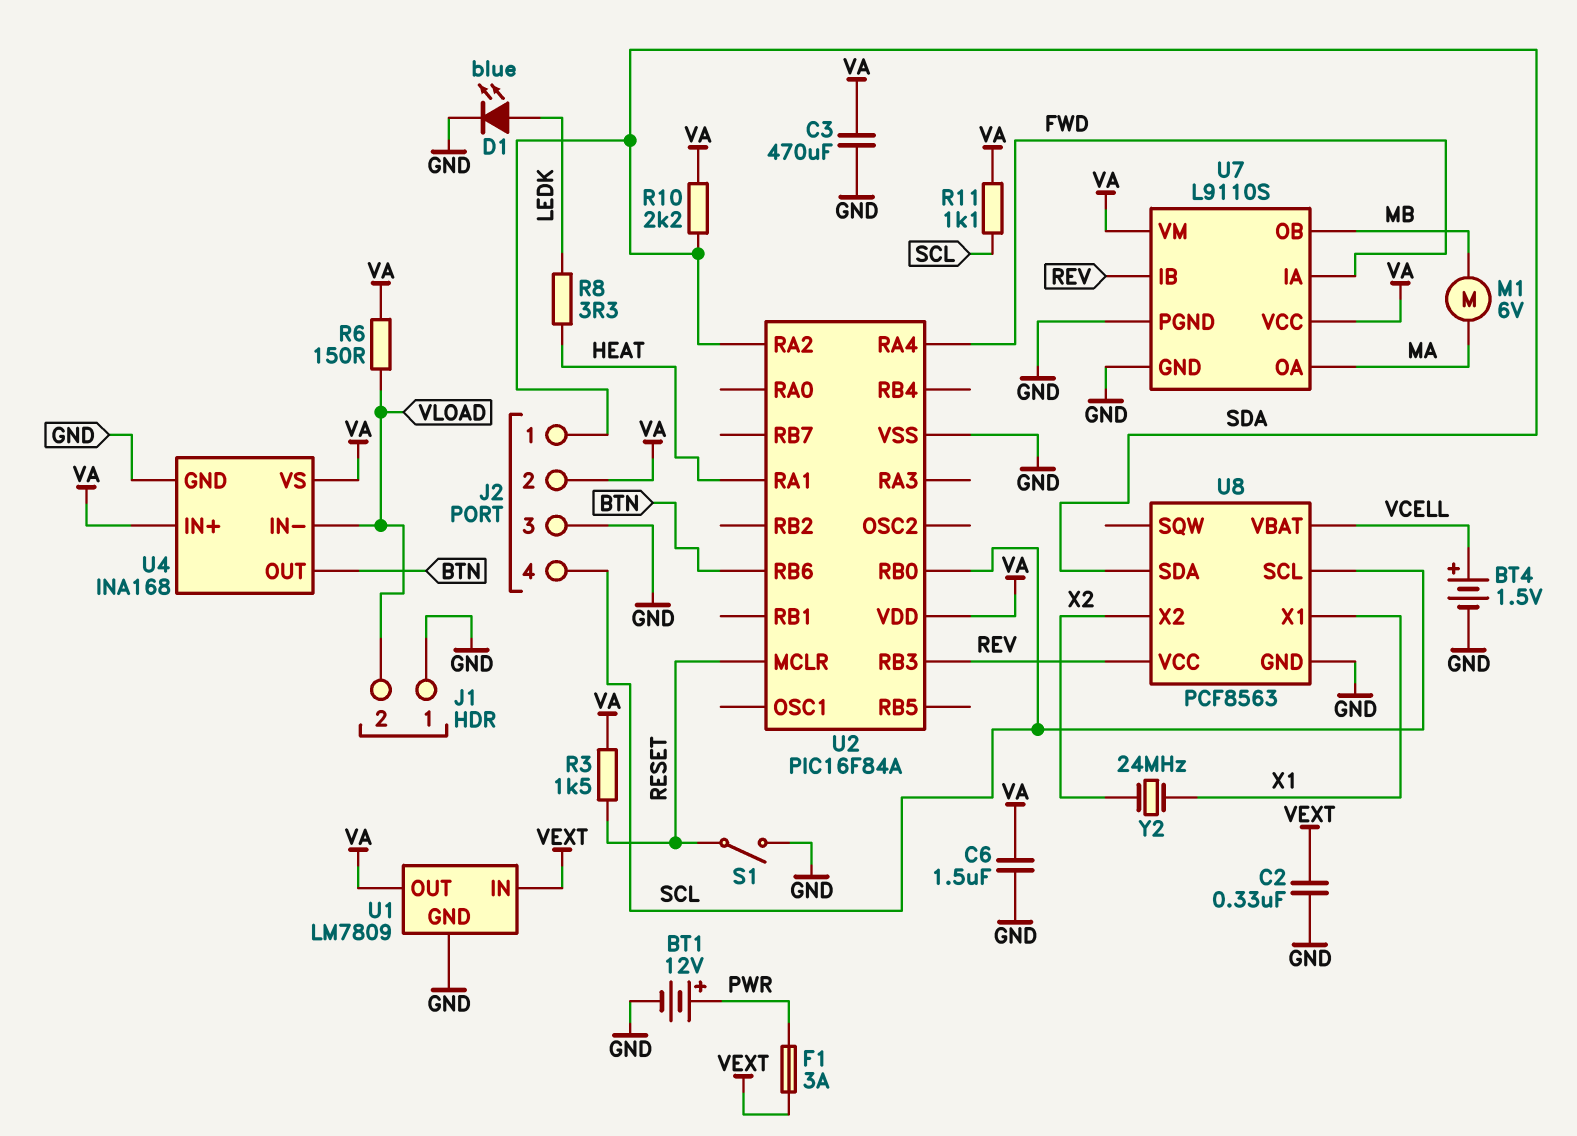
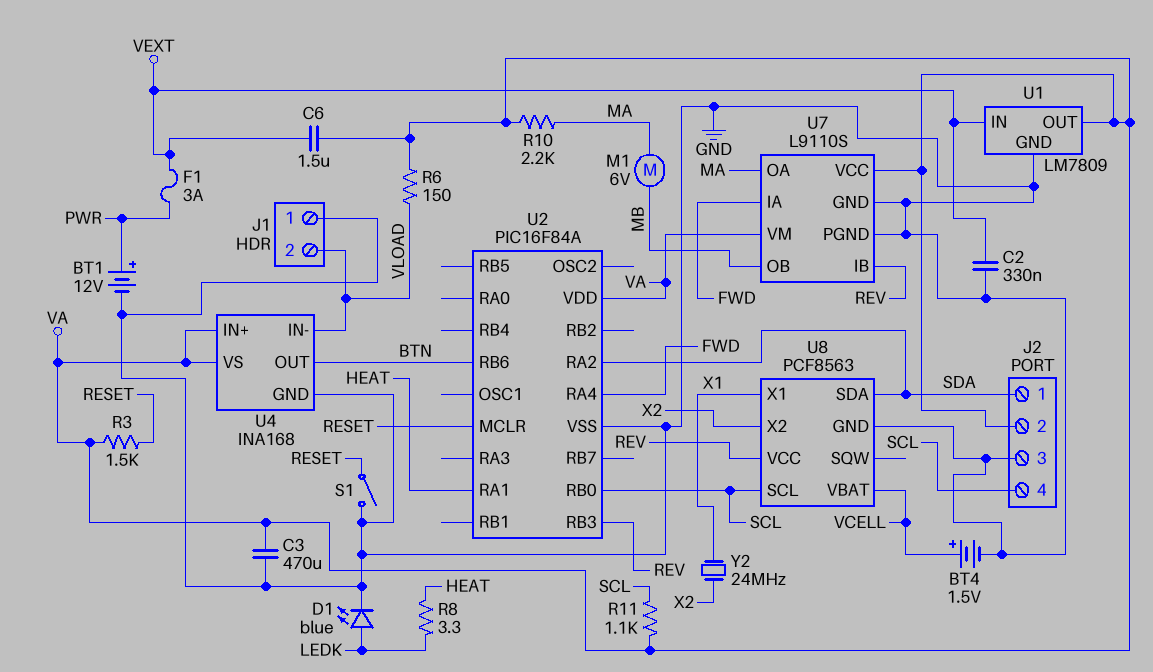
C6: 1.5uF (GND, VA) -> 1.5uF (VA, VEXT)
R10: 2.2k (SDA, VA) -> 2.2k (MA, VA)

